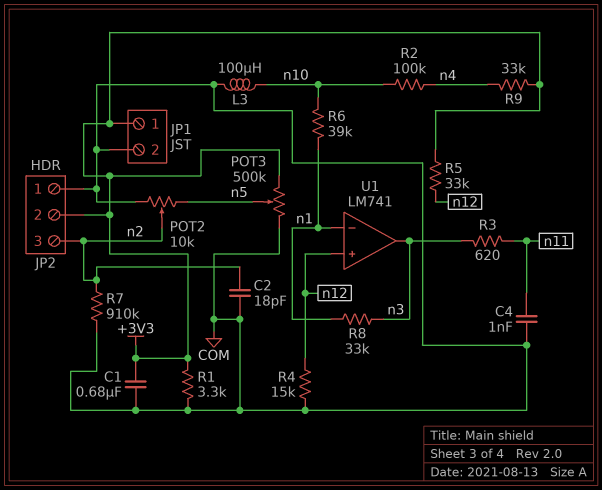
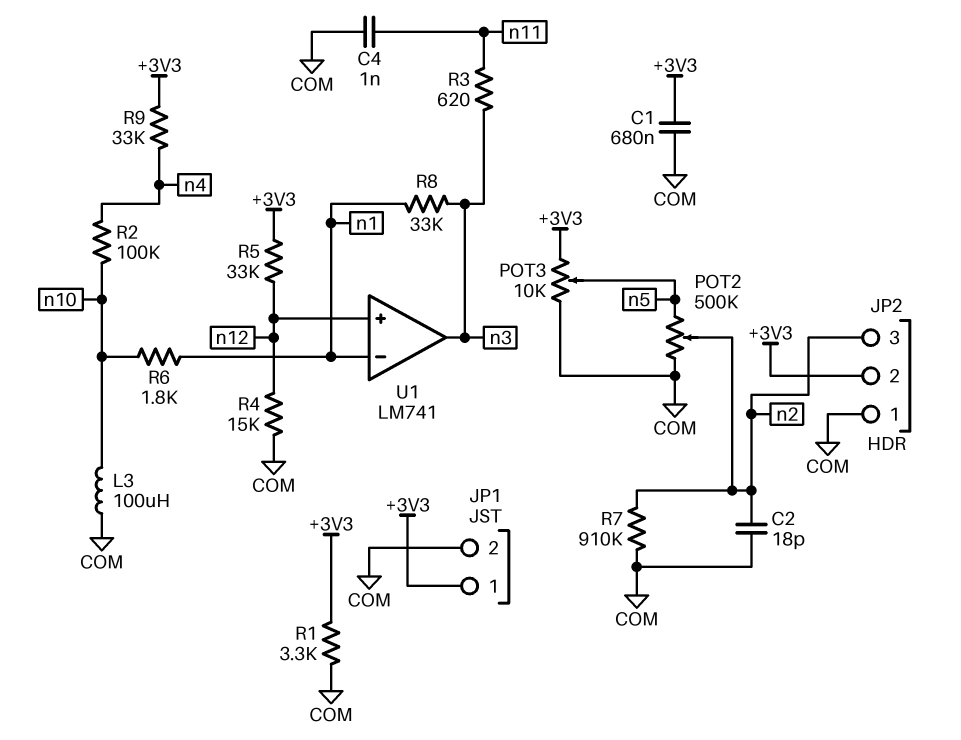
POT2: 10k (COM, n5, wiper n2) -> 500k (COM, n5, wiper n2)
POT3: 500k (+3V3, COM, wiper n5) -> 10k (+3V3, COM, wiper n5)
R6: 39k (n1, n10) -> 1.8k (n1, n10)

